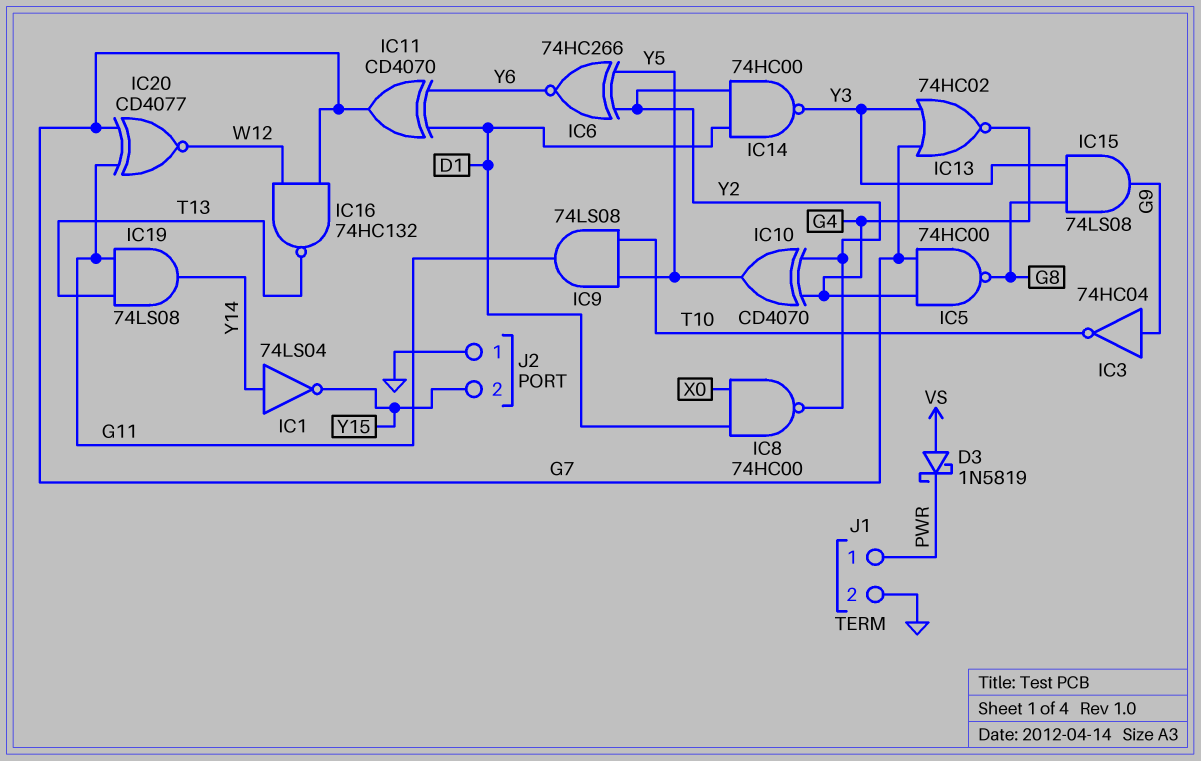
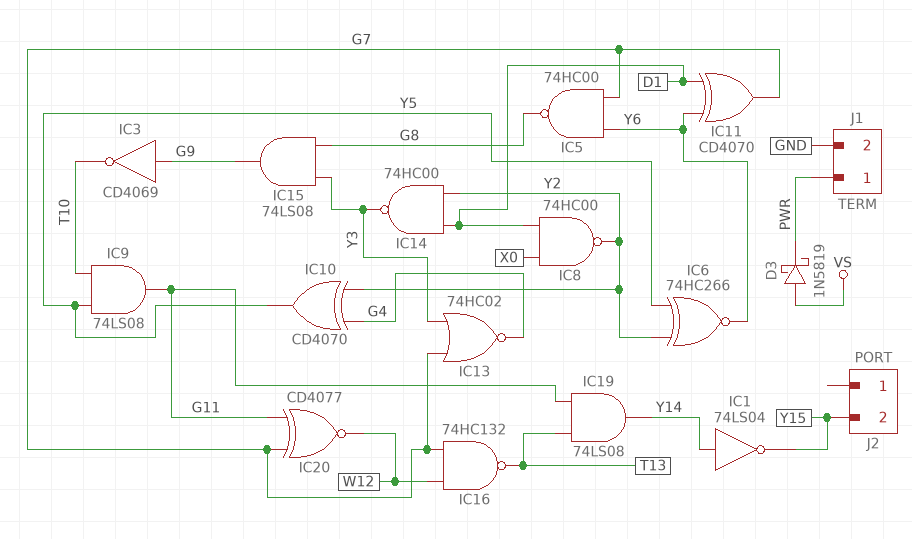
IC3: NOT 74HC04 (in G9, out T10) -> NOT CD4069 (in G9, out T10)
IC5: NAND 74HC00 (in G4, in G7, out G8) -> NAND 74HC00 (in G7, in Y6, out G8)
J2 pin 1: GND -> none

